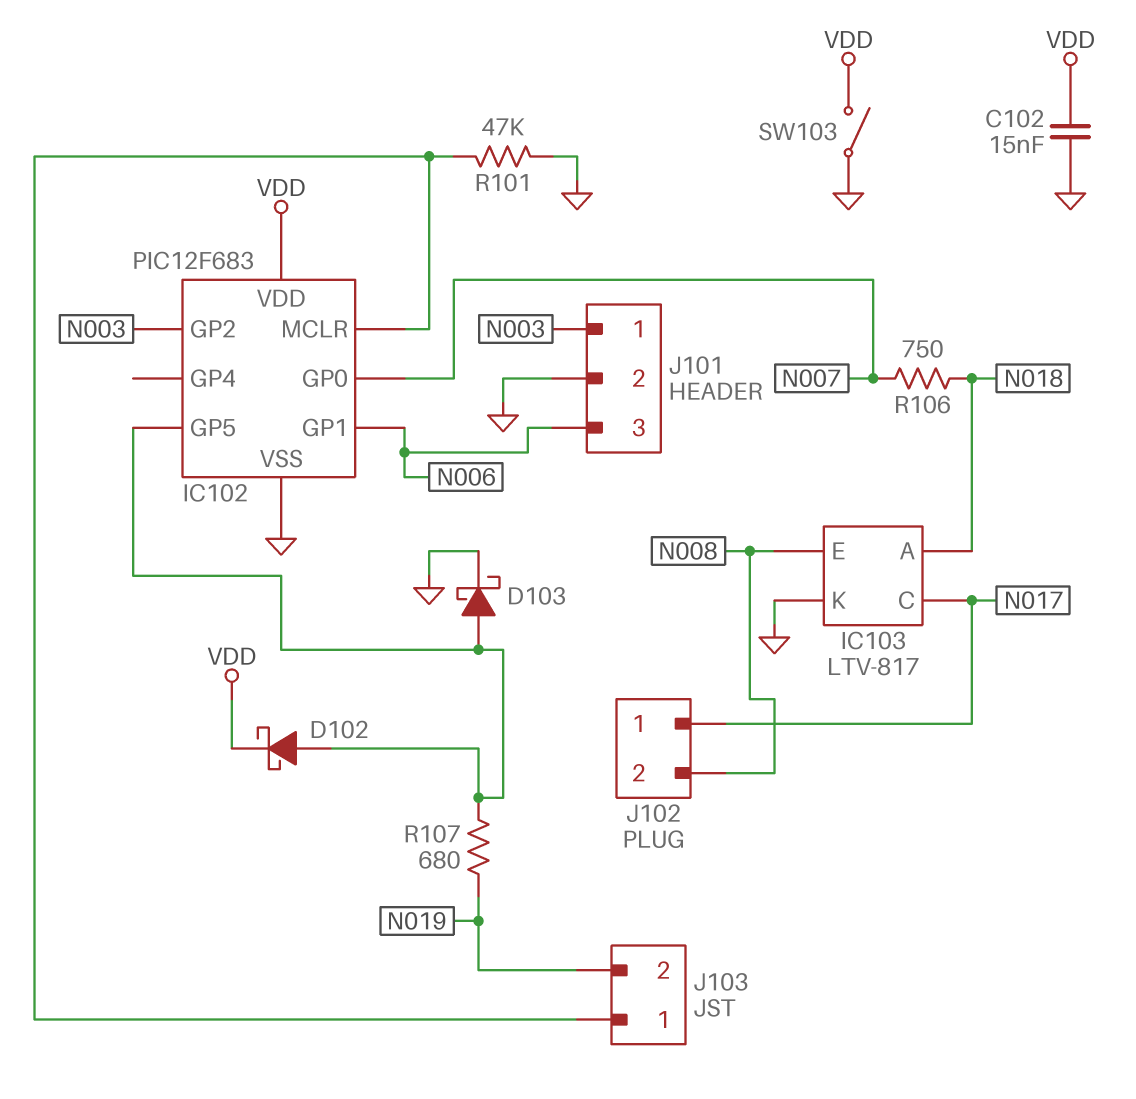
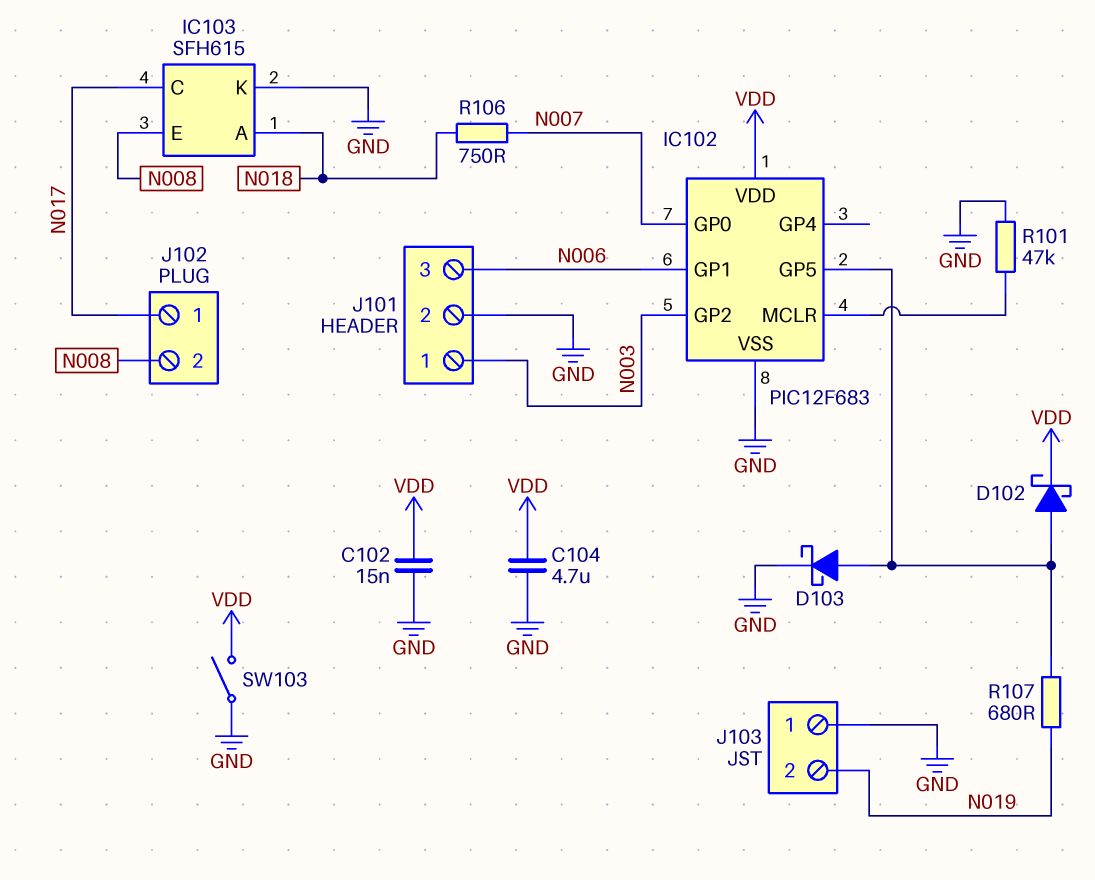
C104: none -> 4.7uF (GND, VDD)
IC103: LTV-817 -> SFH615
J103 pin 1: IC102/MCLR -> GND

